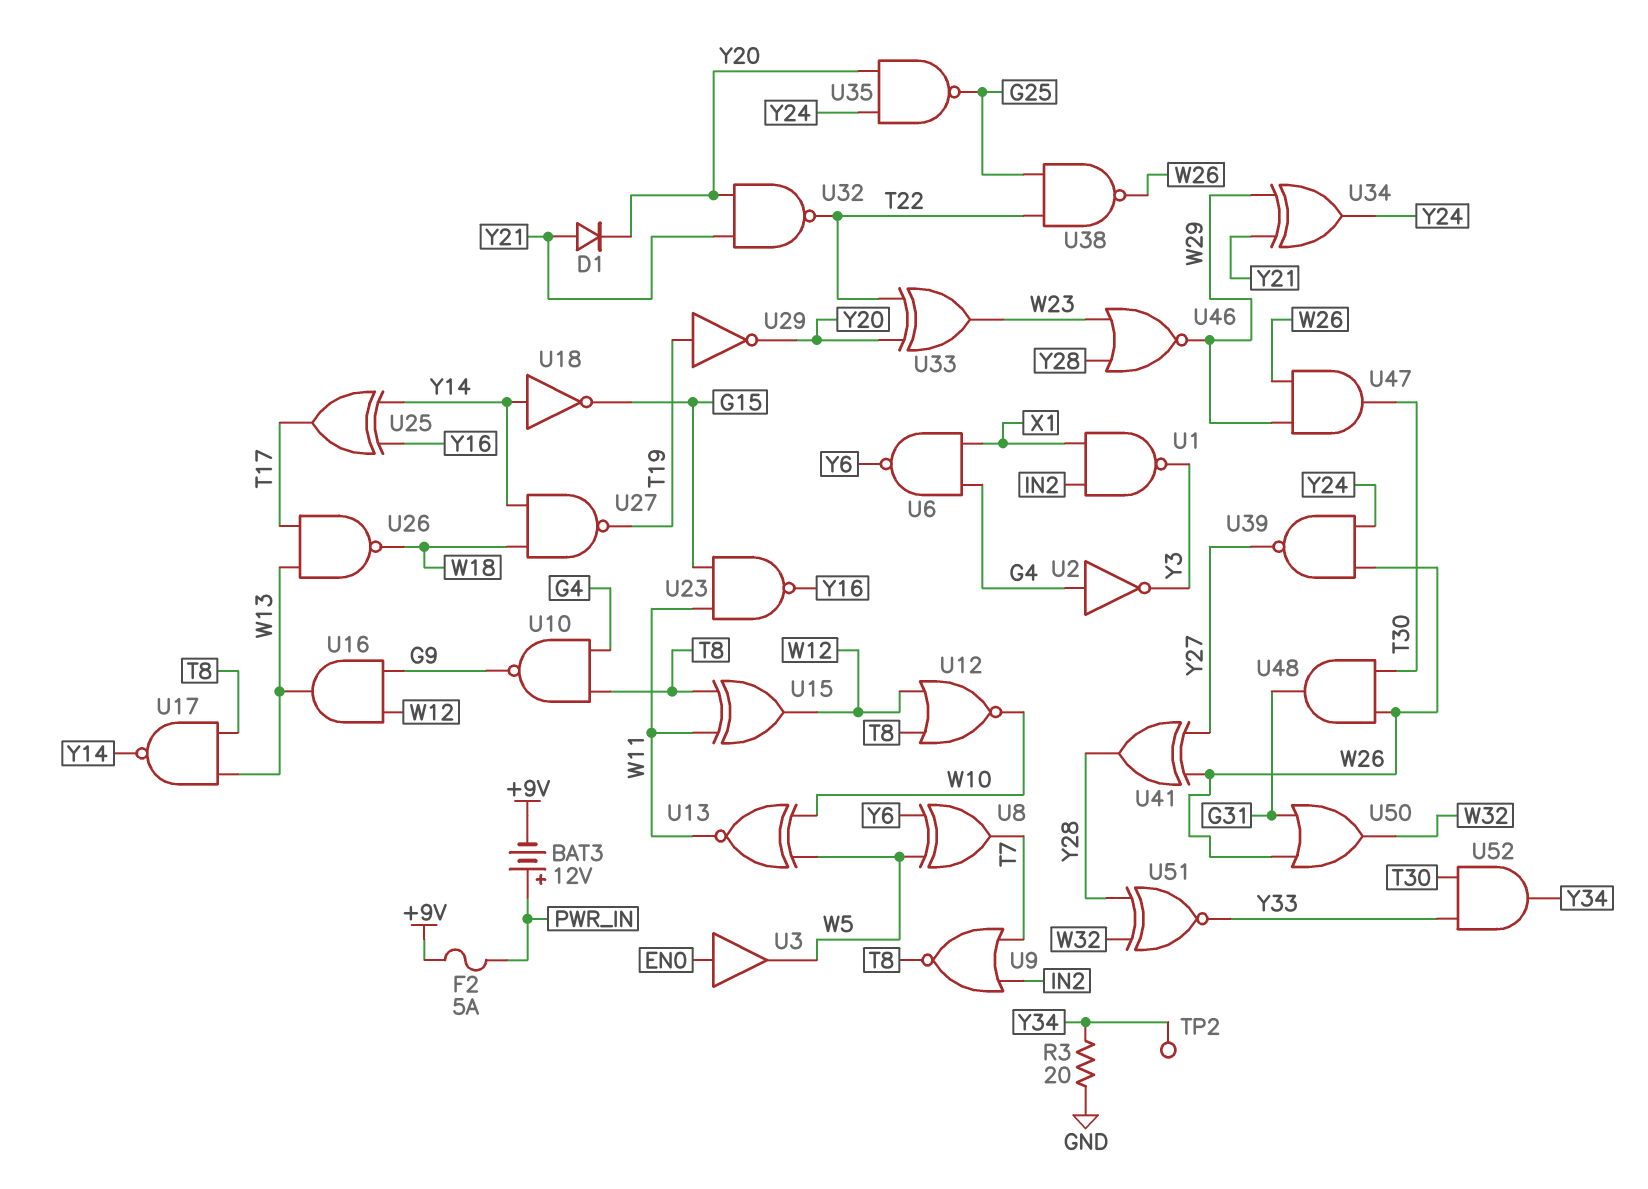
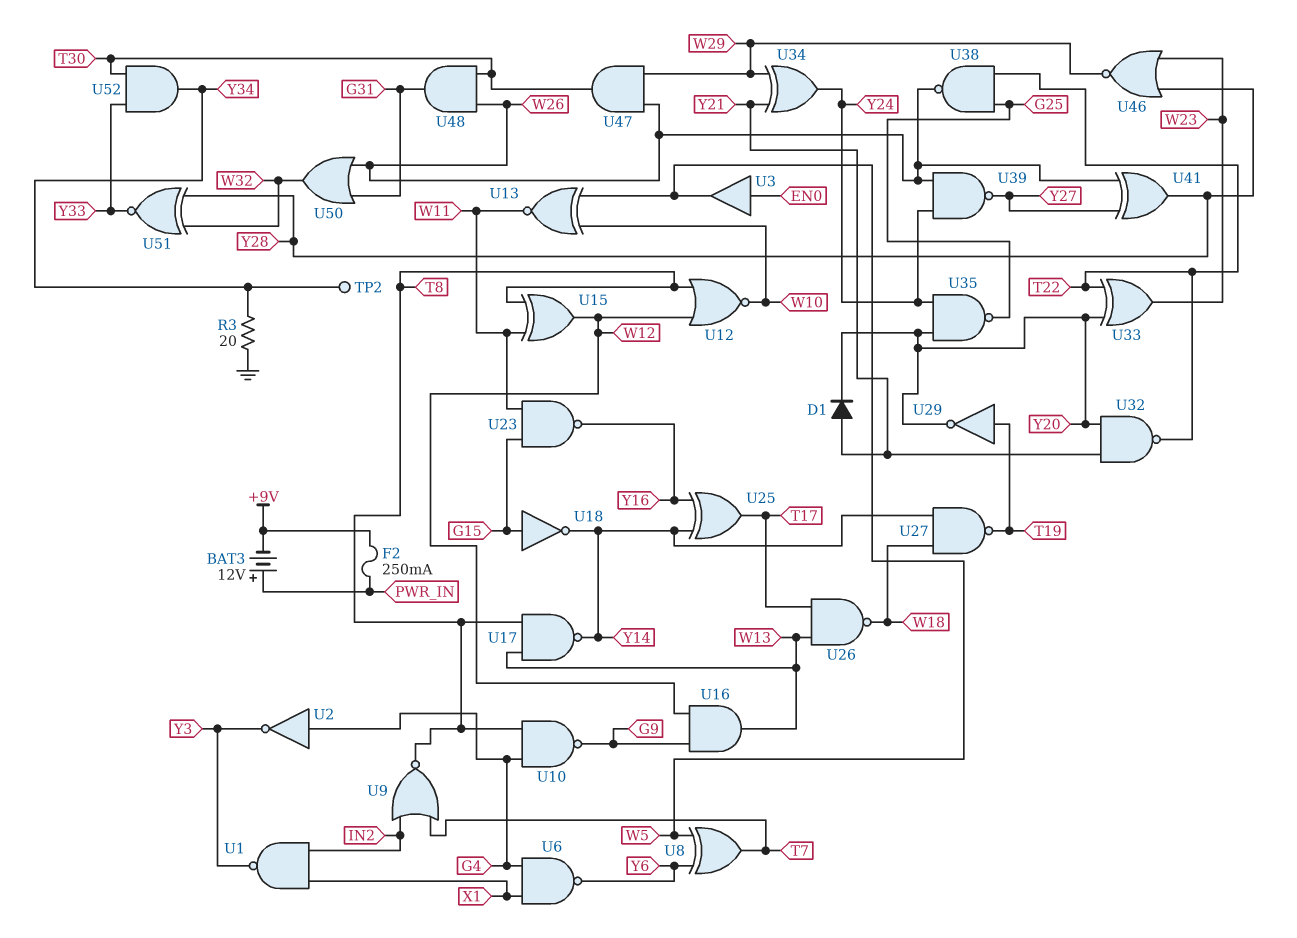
F2: 5A (+9V, PWR_IN) -> 250mA (+9V, PWR_IN)
U18: NOT (in Y14, out G15) -> NOT (in G15, out Y14)

